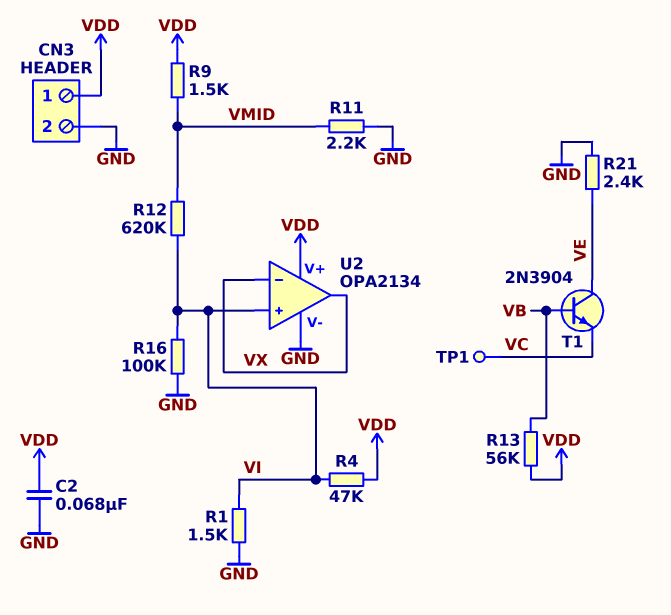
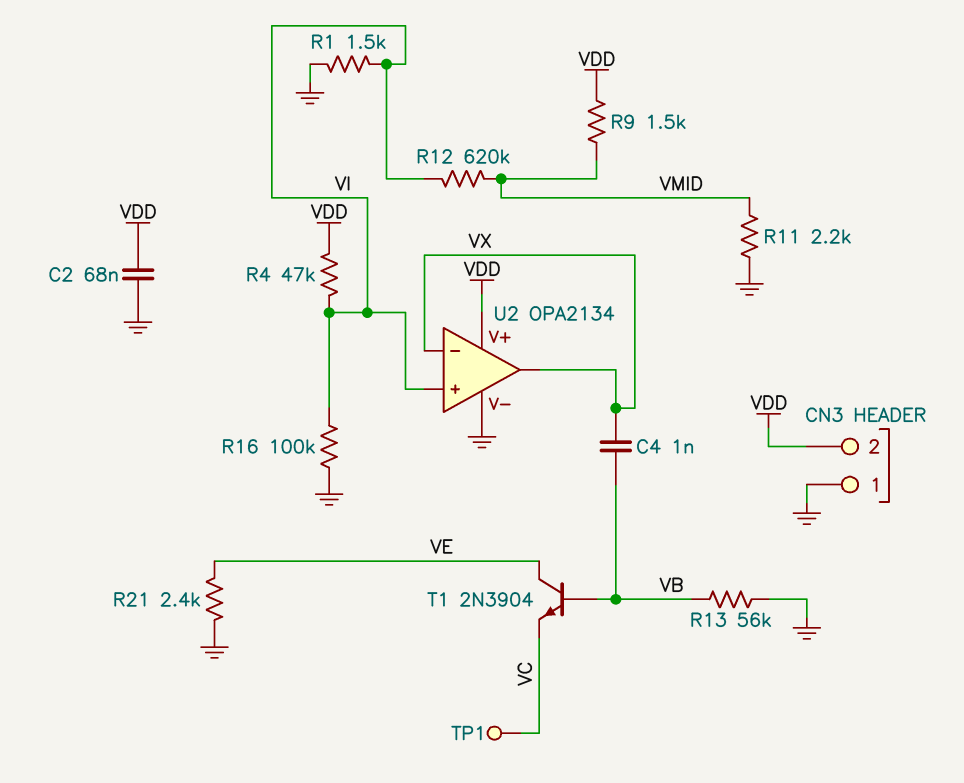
C4: none -> 1nF (VB, VX)
CN3 pin 1: VDD -> GND
CN3 pin 2: GND -> VDD
R13: 56k (VB, VDD) -> 56k (GND, VB)

